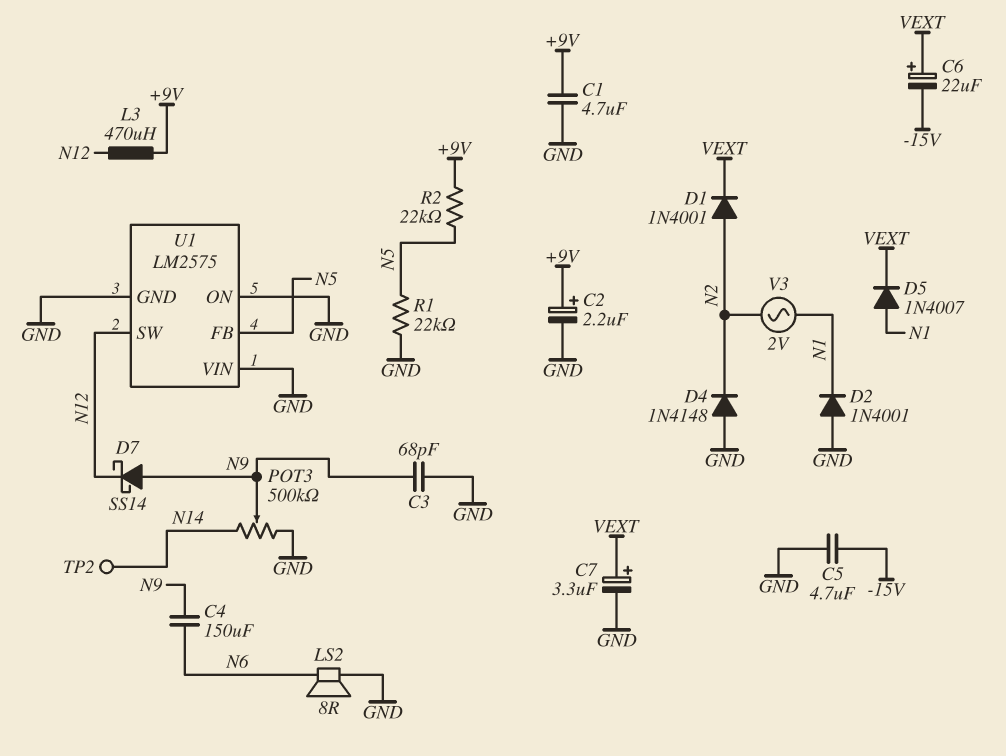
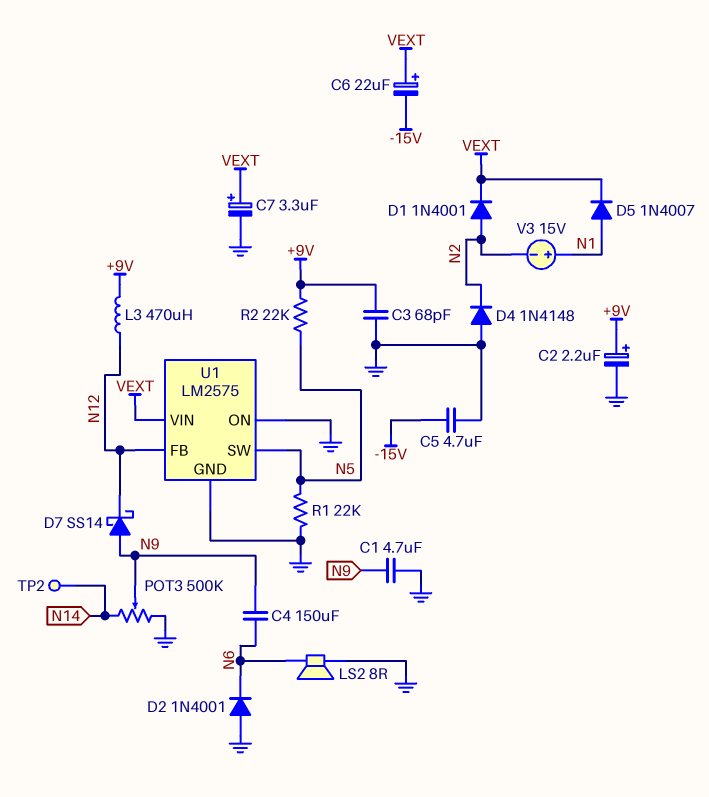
C1: 4.7uF (+9V, GND) -> 4.7uF (GND, N9)
C3: 68pF (GND, N9) -> 68pF (+9V, GND)
D2: diode 1N4001 (A GND, K N1) -> diode 1N4001 (A GND, K N6)
U1 pin FB: N5 -> N12
U1 pin SW: N12 -> N5
U1 pin VIN: GND -> VEXT
V3: AC 2V (N1, N2) -> 15V (plus N1, minus N2)

